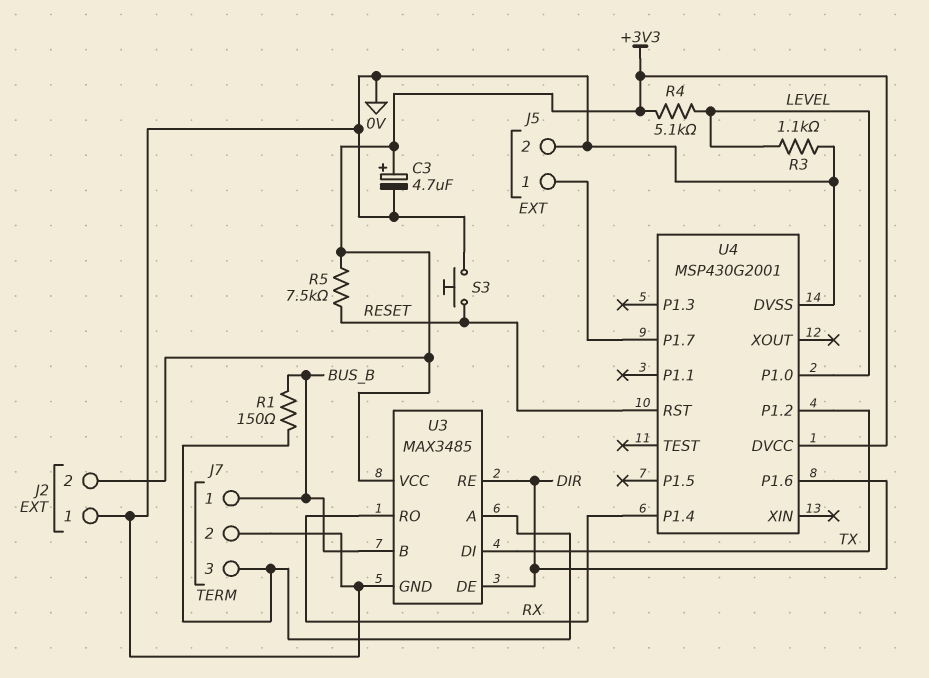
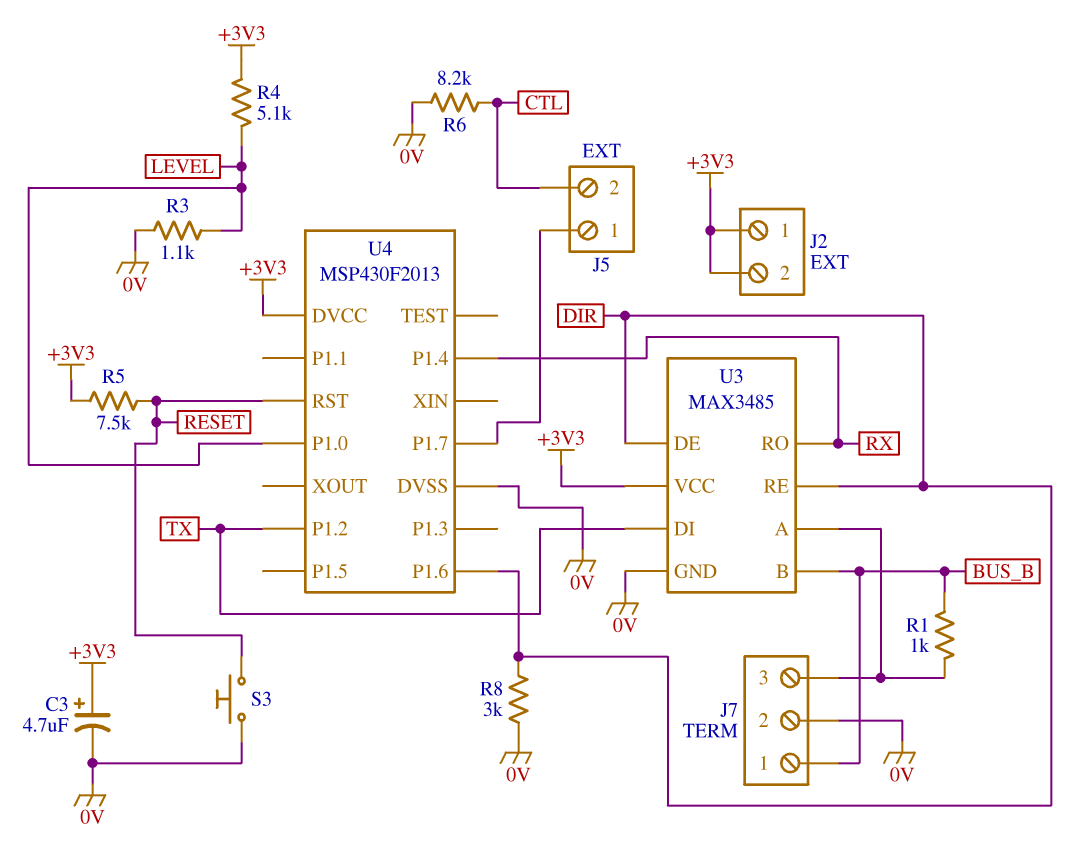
J2 pin 1: 0V -> +3V3
J5 pin 2: 0V -> CTL
R1: 150 (BUS_B, J7/3) -> 1k (BUS_B, J7/3)
R6: none -> 8.2k (0V, CTL)
R8: none -> 3k (0V, DIR)
U4: MSP430G2001 -> MSP430F2013

